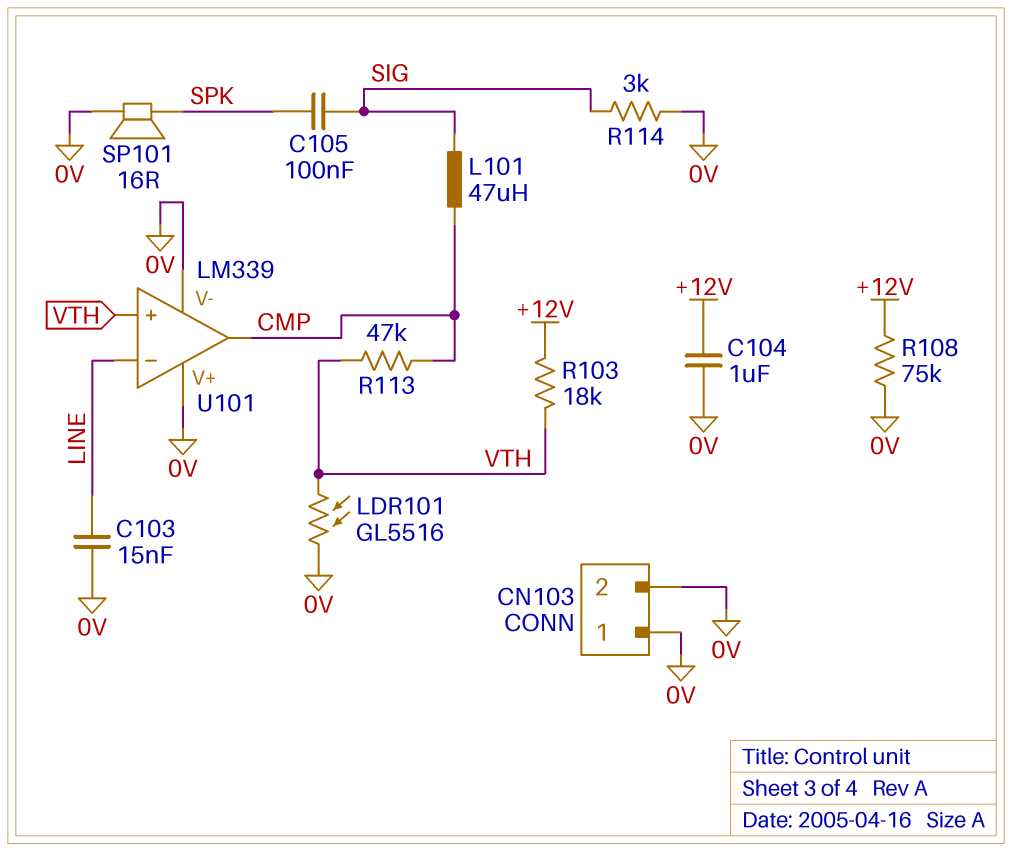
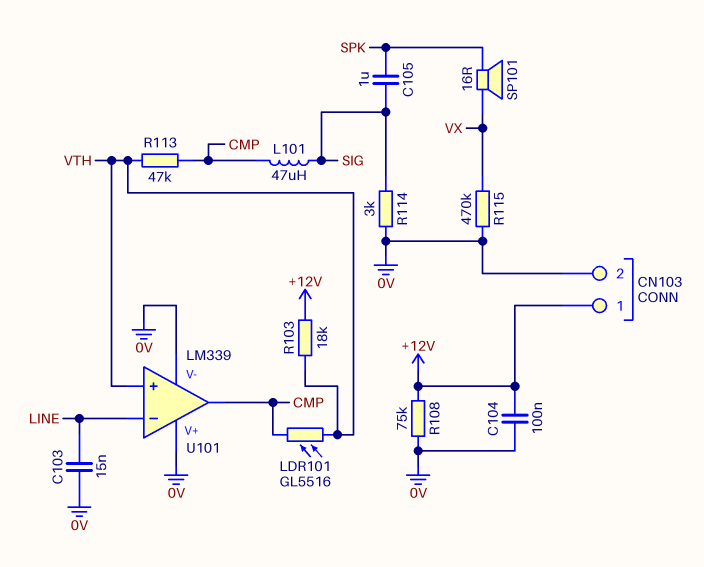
C104: 1uF (+12V, 0V) -> 100nF (+12V, 0V)
C105: 100nF (SIG, SPK) -> 1uF (SIG, SPK)
CN103 pin 1: 0V -> +12V
LDR101: GL5516 (0V, VTH) -> GL5516 (CMP, VTH)
R115: none -> 470k (0V, VX)
SP101: speaker 16R (0V, SPK) -> speaker 16R (SPK, VX)

